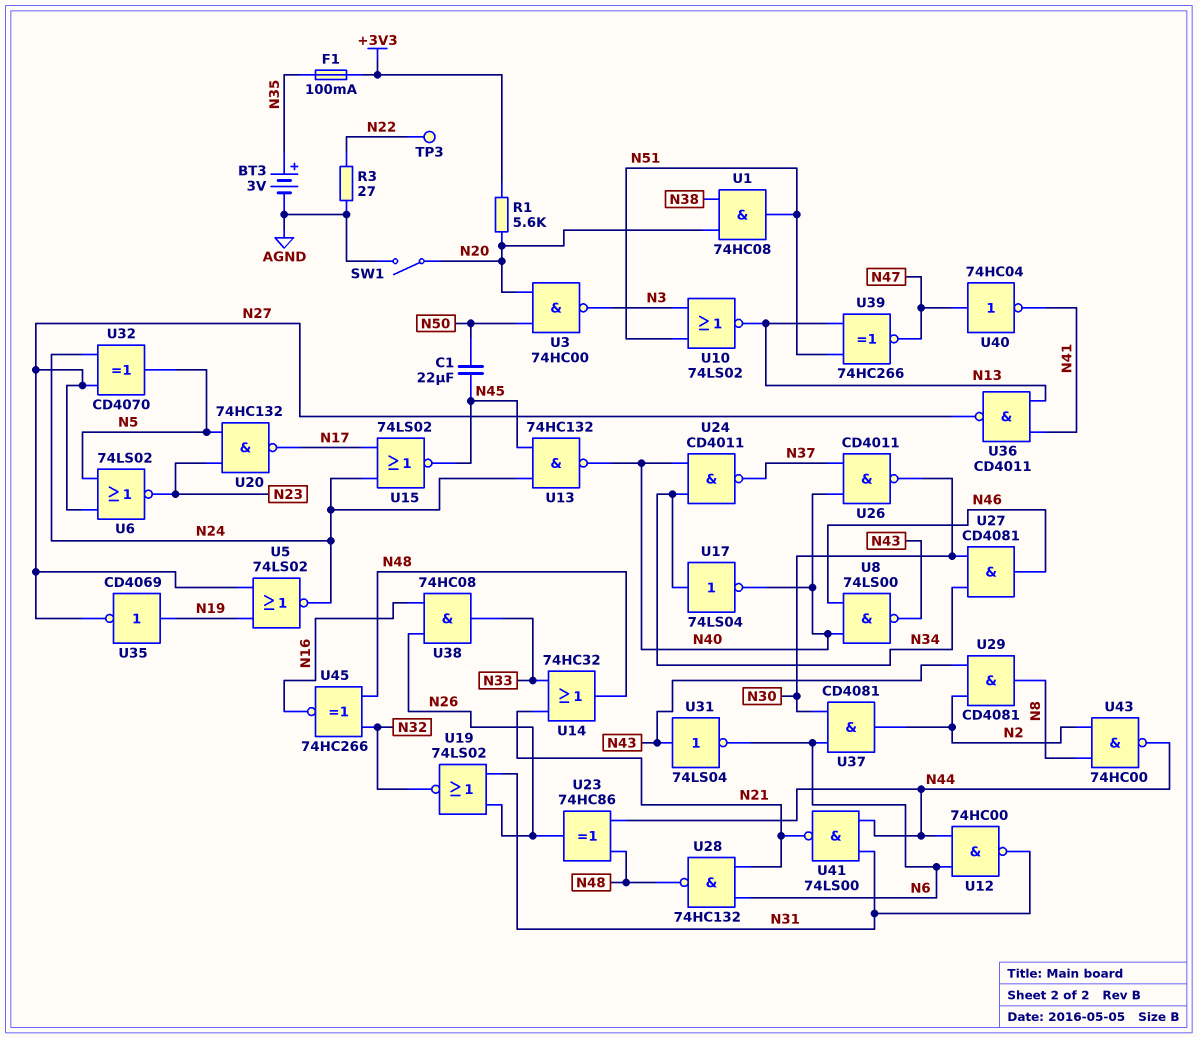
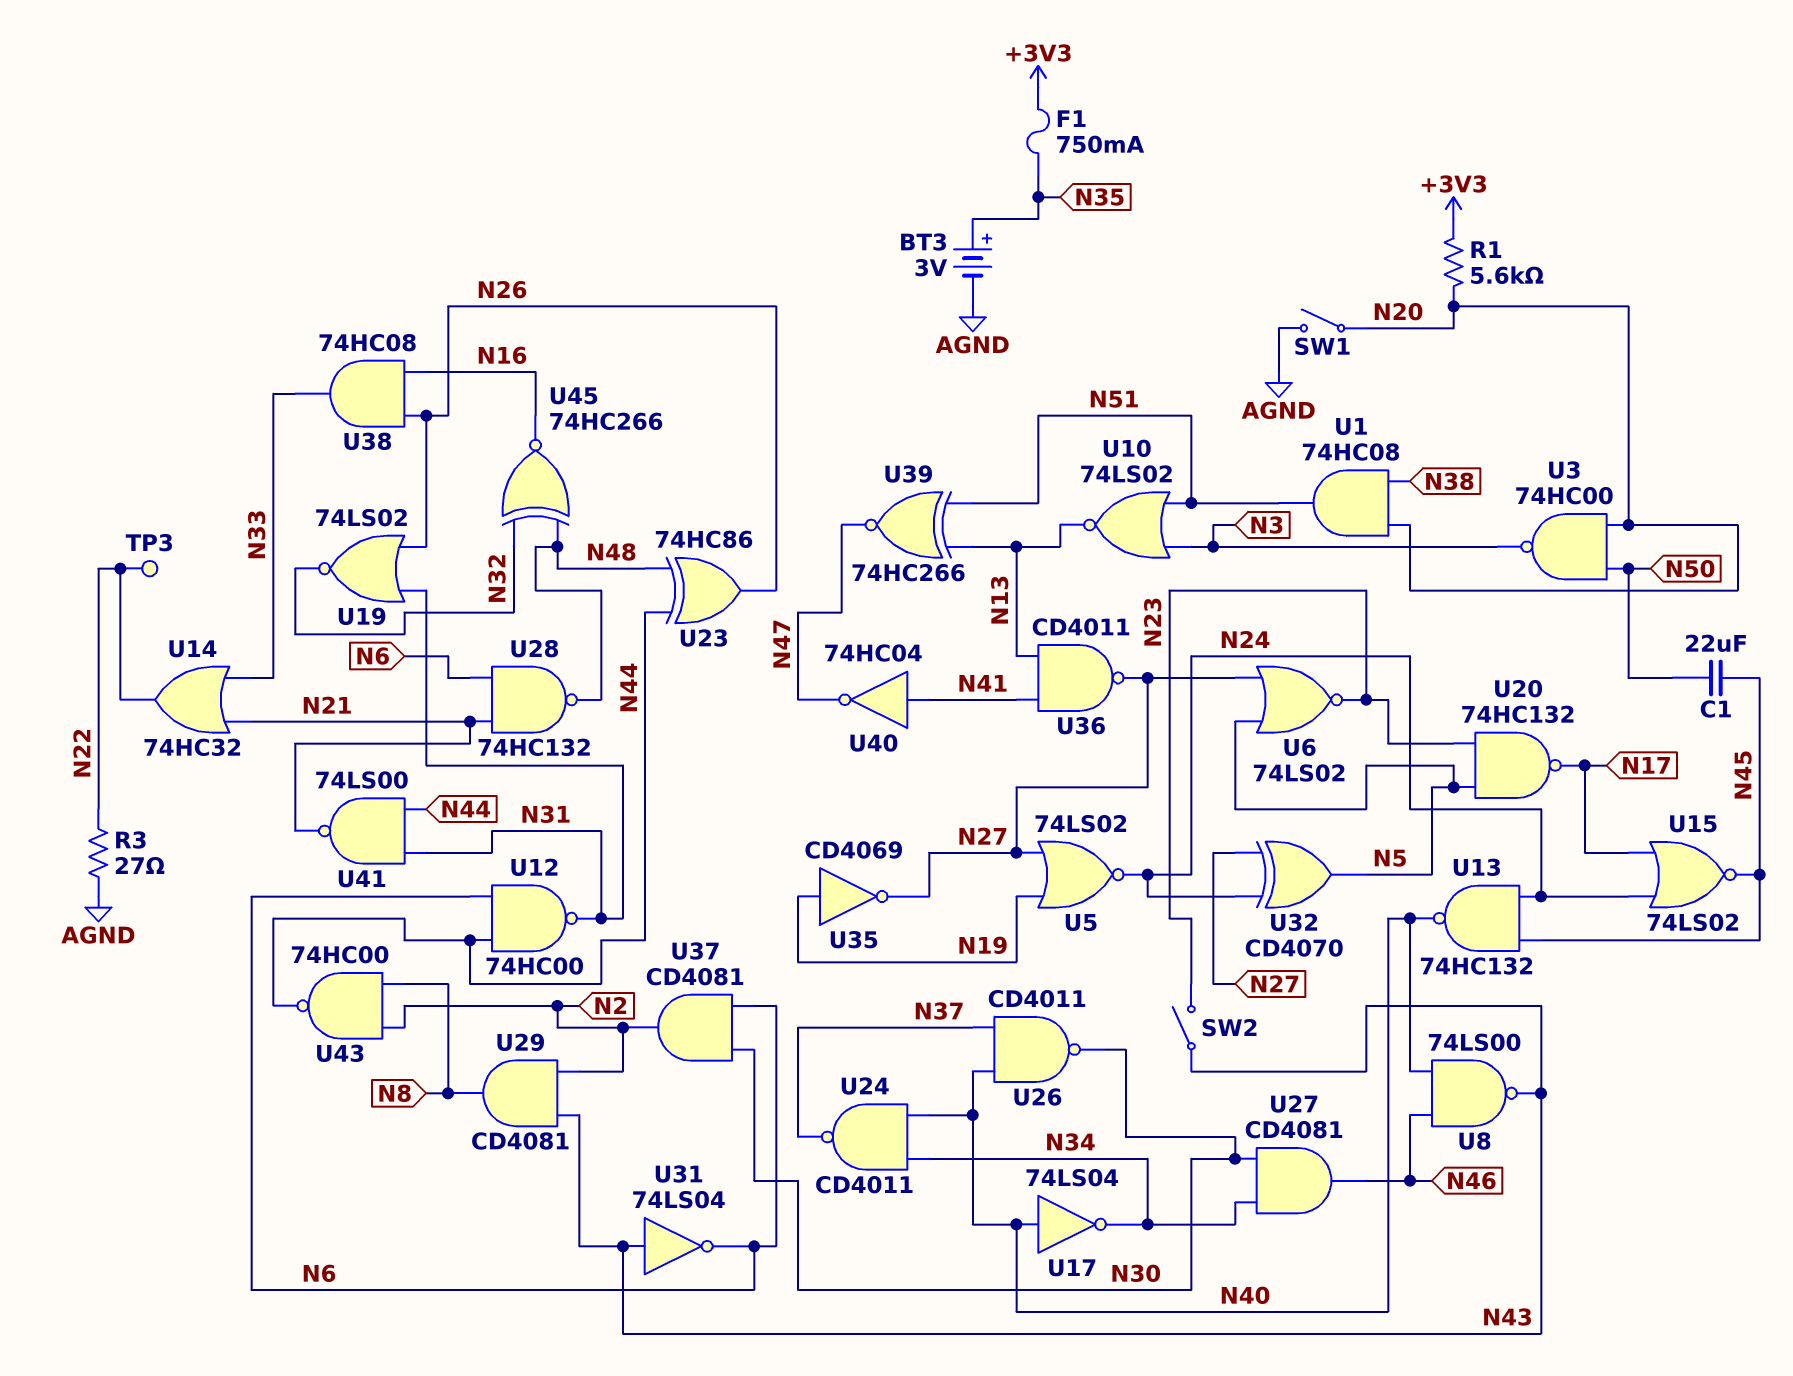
F1: 100mA (+3V3, N35) -> 750mA (+3V3, N35)
SW2: none -> switch (N23, N43)
U14: OR 74HC32 (in N21, in N33, out N48) -> OR 74HC32 (in N21, in N33, out N22)
U17: NOT 74LS04 (in N34, out N40) -> NOT 74LS04 (in N40, out N34)
U40: NOT 74HC04 (in N47, out N41) -> NOT 74HC04 (in N41, out N47)

